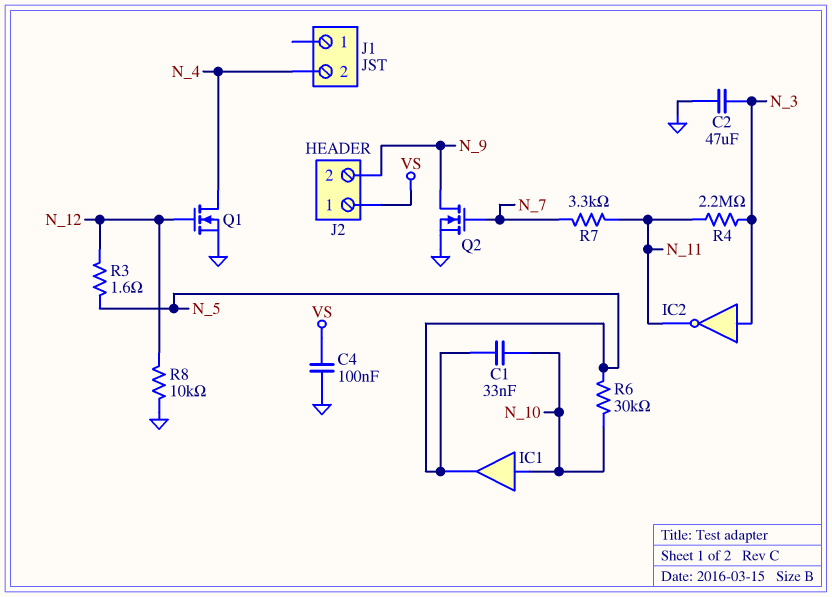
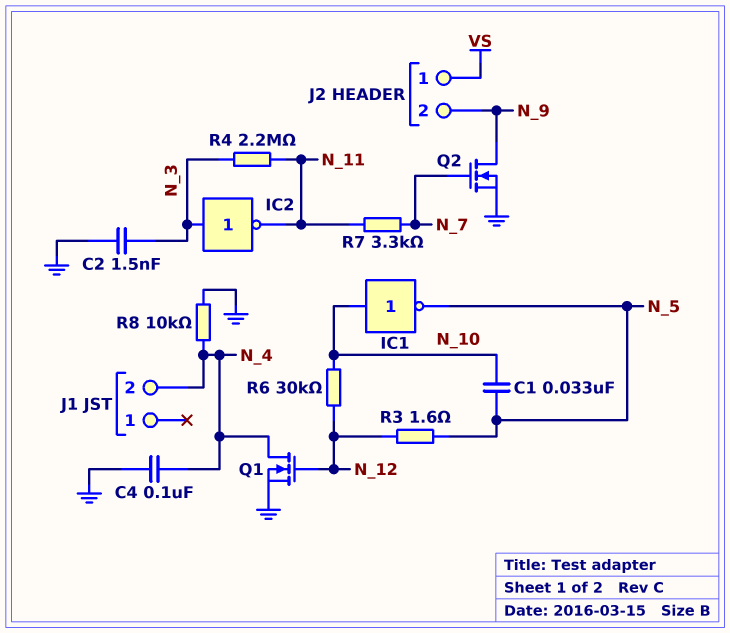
C2: 47uF (GND, N_3) -> 1.5nF (GND, N_3)
C4: 100nF (GND, VS) -> 100nF (GND, N_4)
IC1: buffer (in N_10, out N_5) -> NOT (in N_10, out N_5)
R6: 30k (N_5, N_10) -> 30k (N_10, N_12)
R8: 10k (GND, N_12) -> 10k (GND, N_4)

